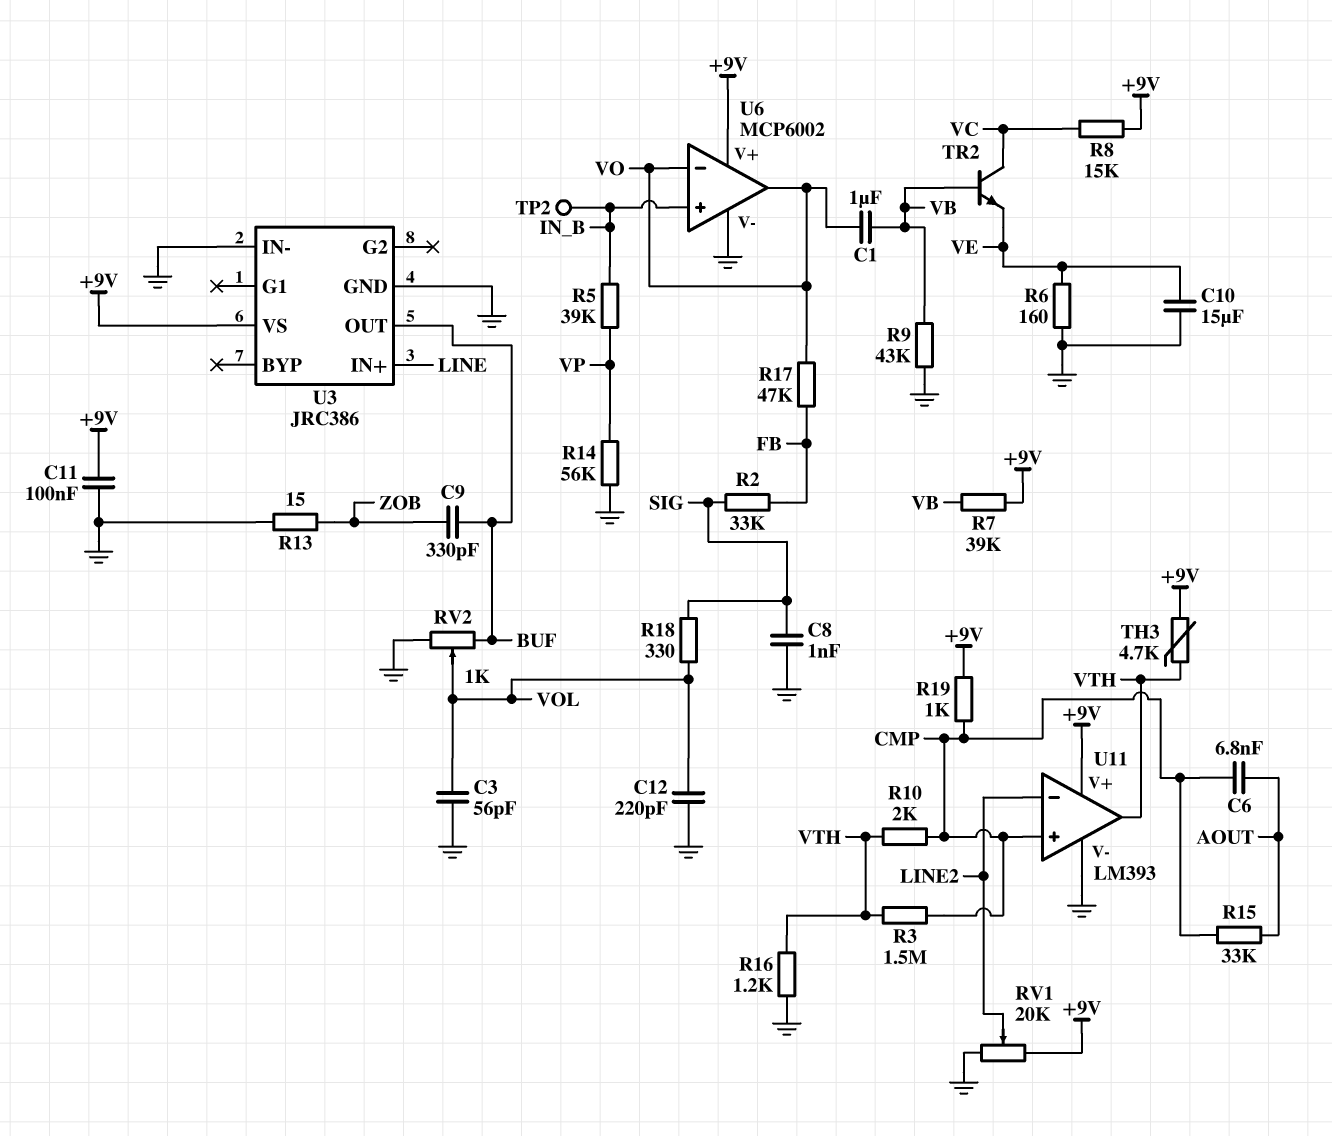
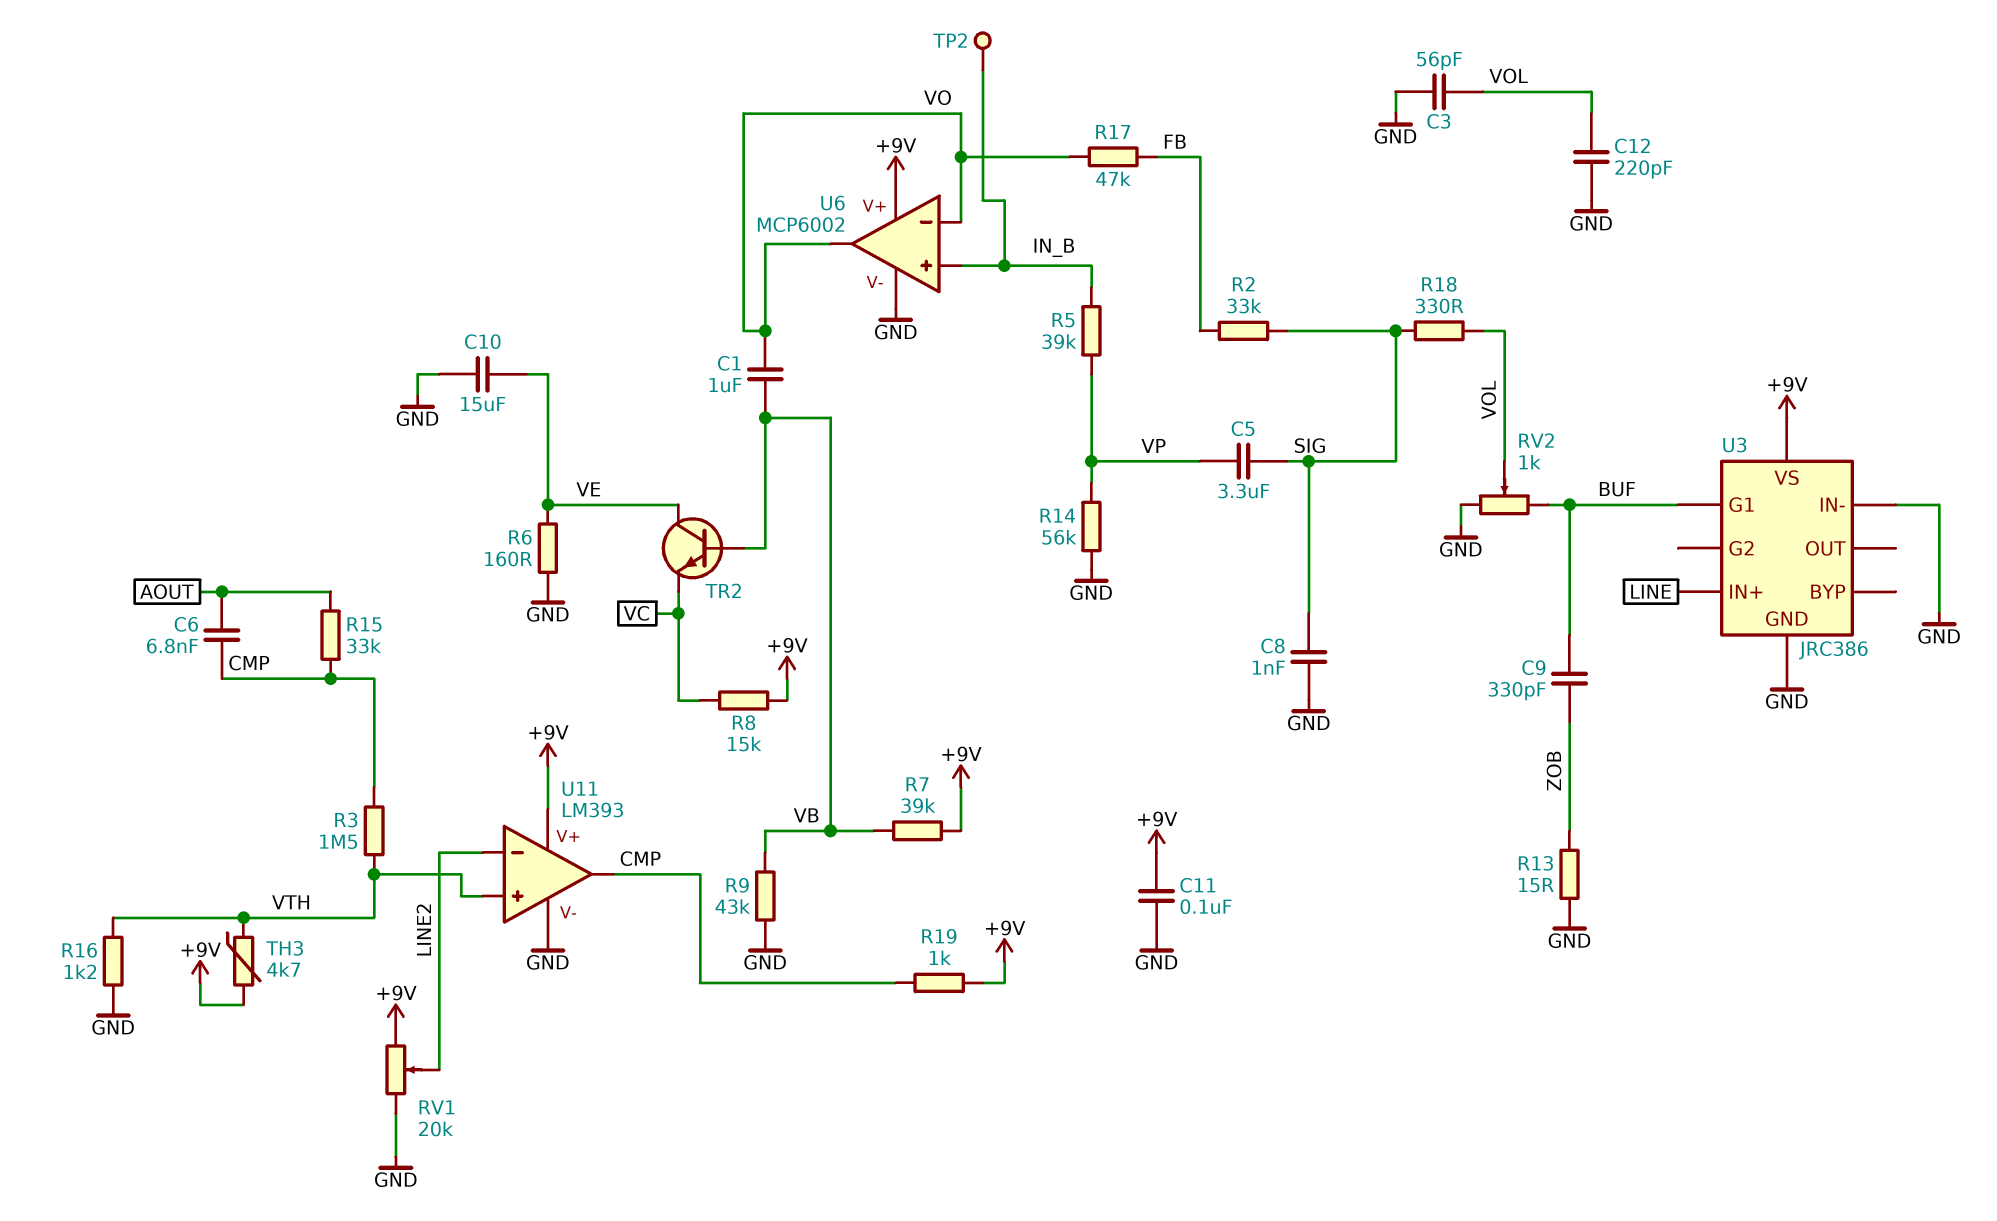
C5: none -> 3.3uF (SIG, VP)
R10: 2k (CMP, VTH) -> none
TR2: NPN (B VB, C VC, E VE) -> NPN (B VB, C VE, E VC)
U3 pin G1: none -> BUF
U3 pin OUT: BUF -> none
U11 pin in+: CMP -> VTH
U11 pin out: VTH -> CMP

